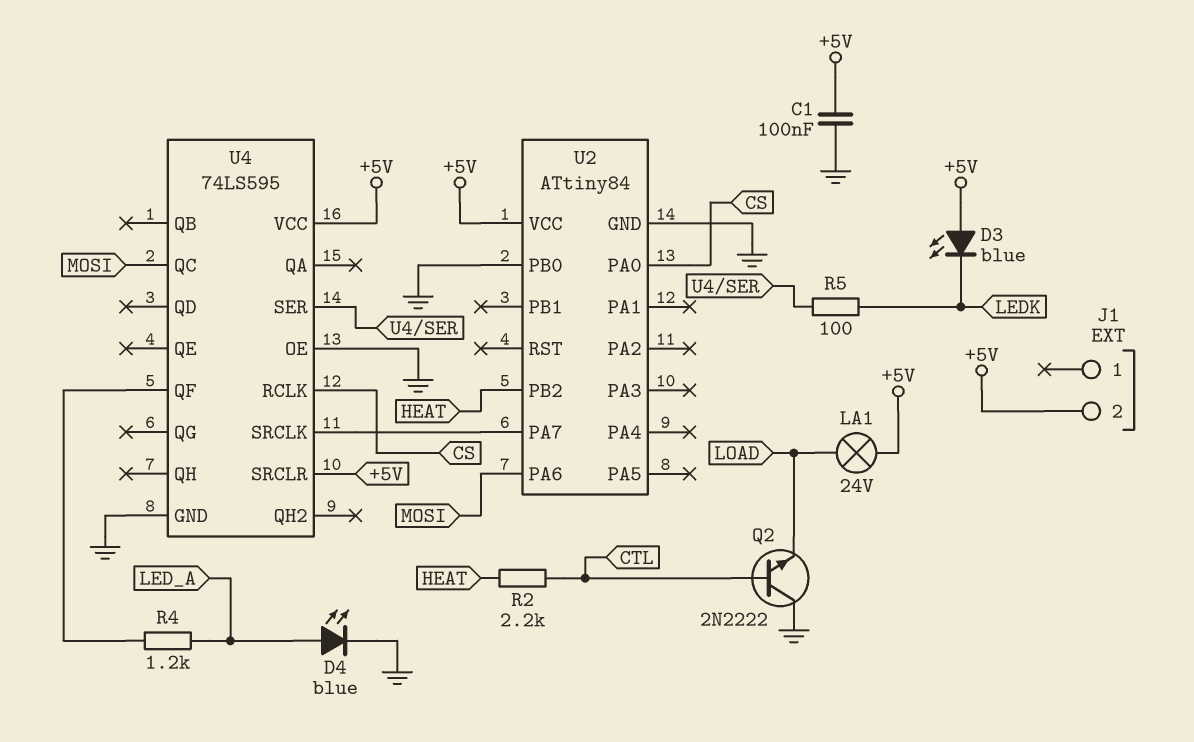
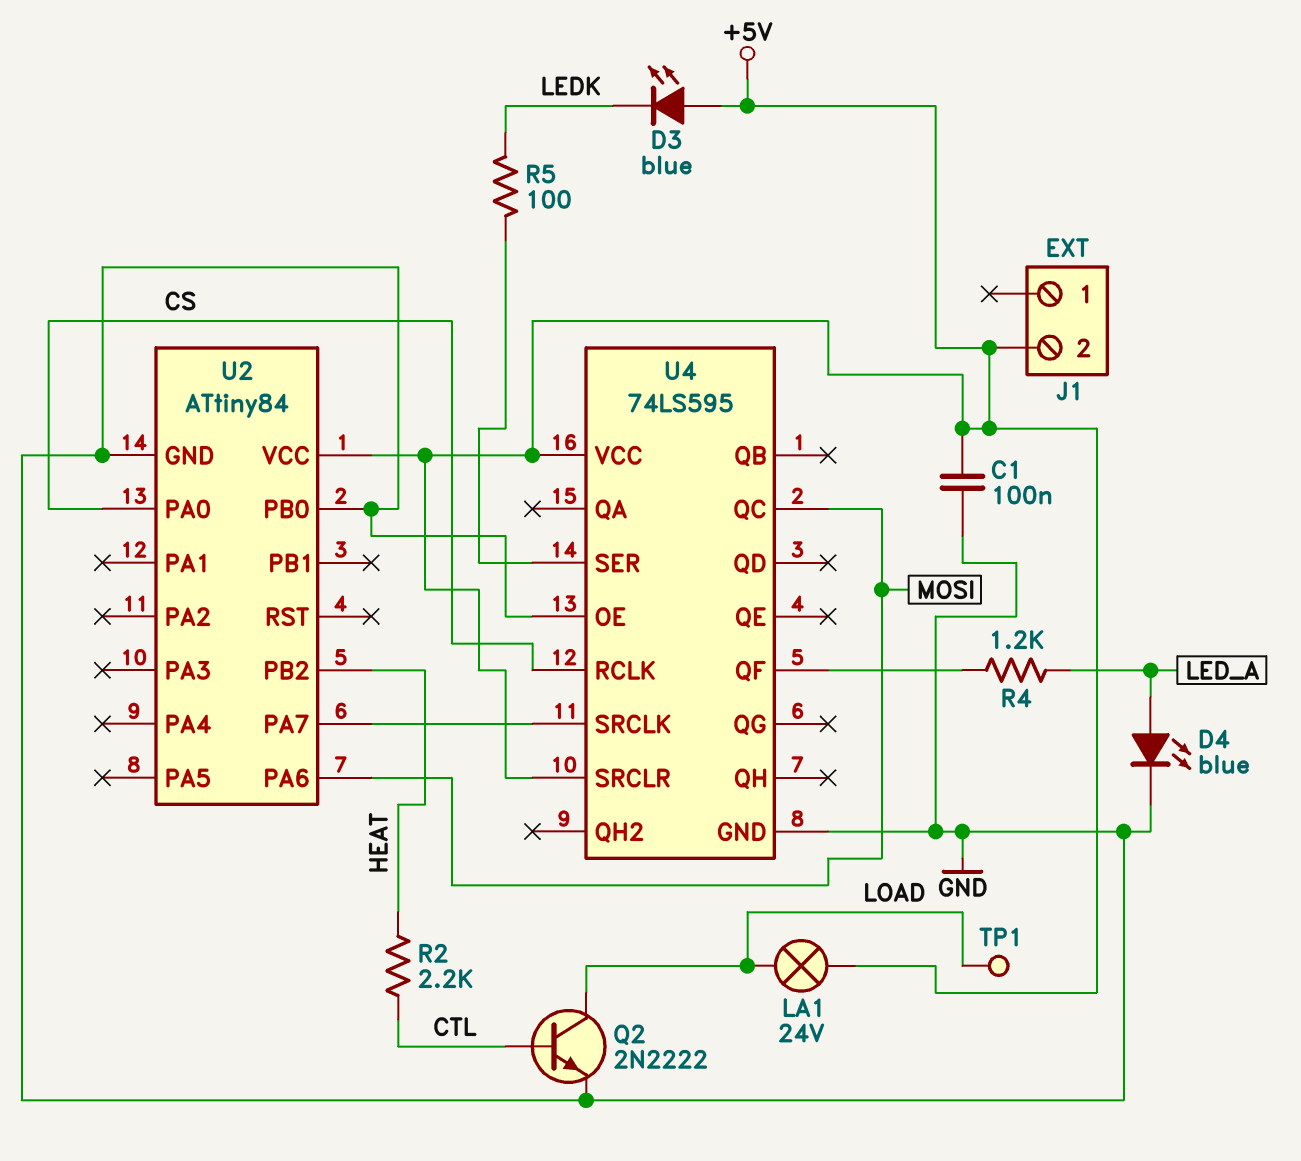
Q2: NPN 2N2222 (B CTL, C GND, E LOAD) -> NPN 2N2222 (B CTL, C LOAD, E GND)
TP1: none -> test point (LOAD)

